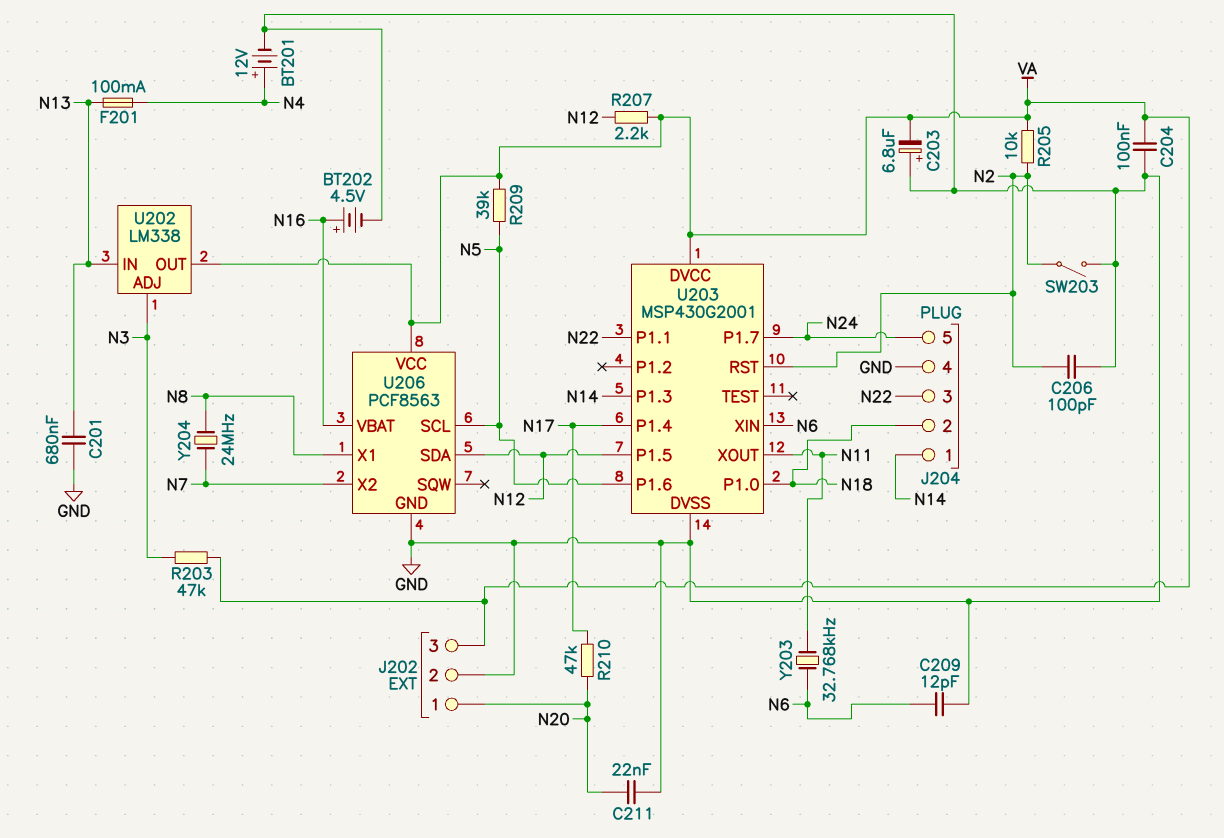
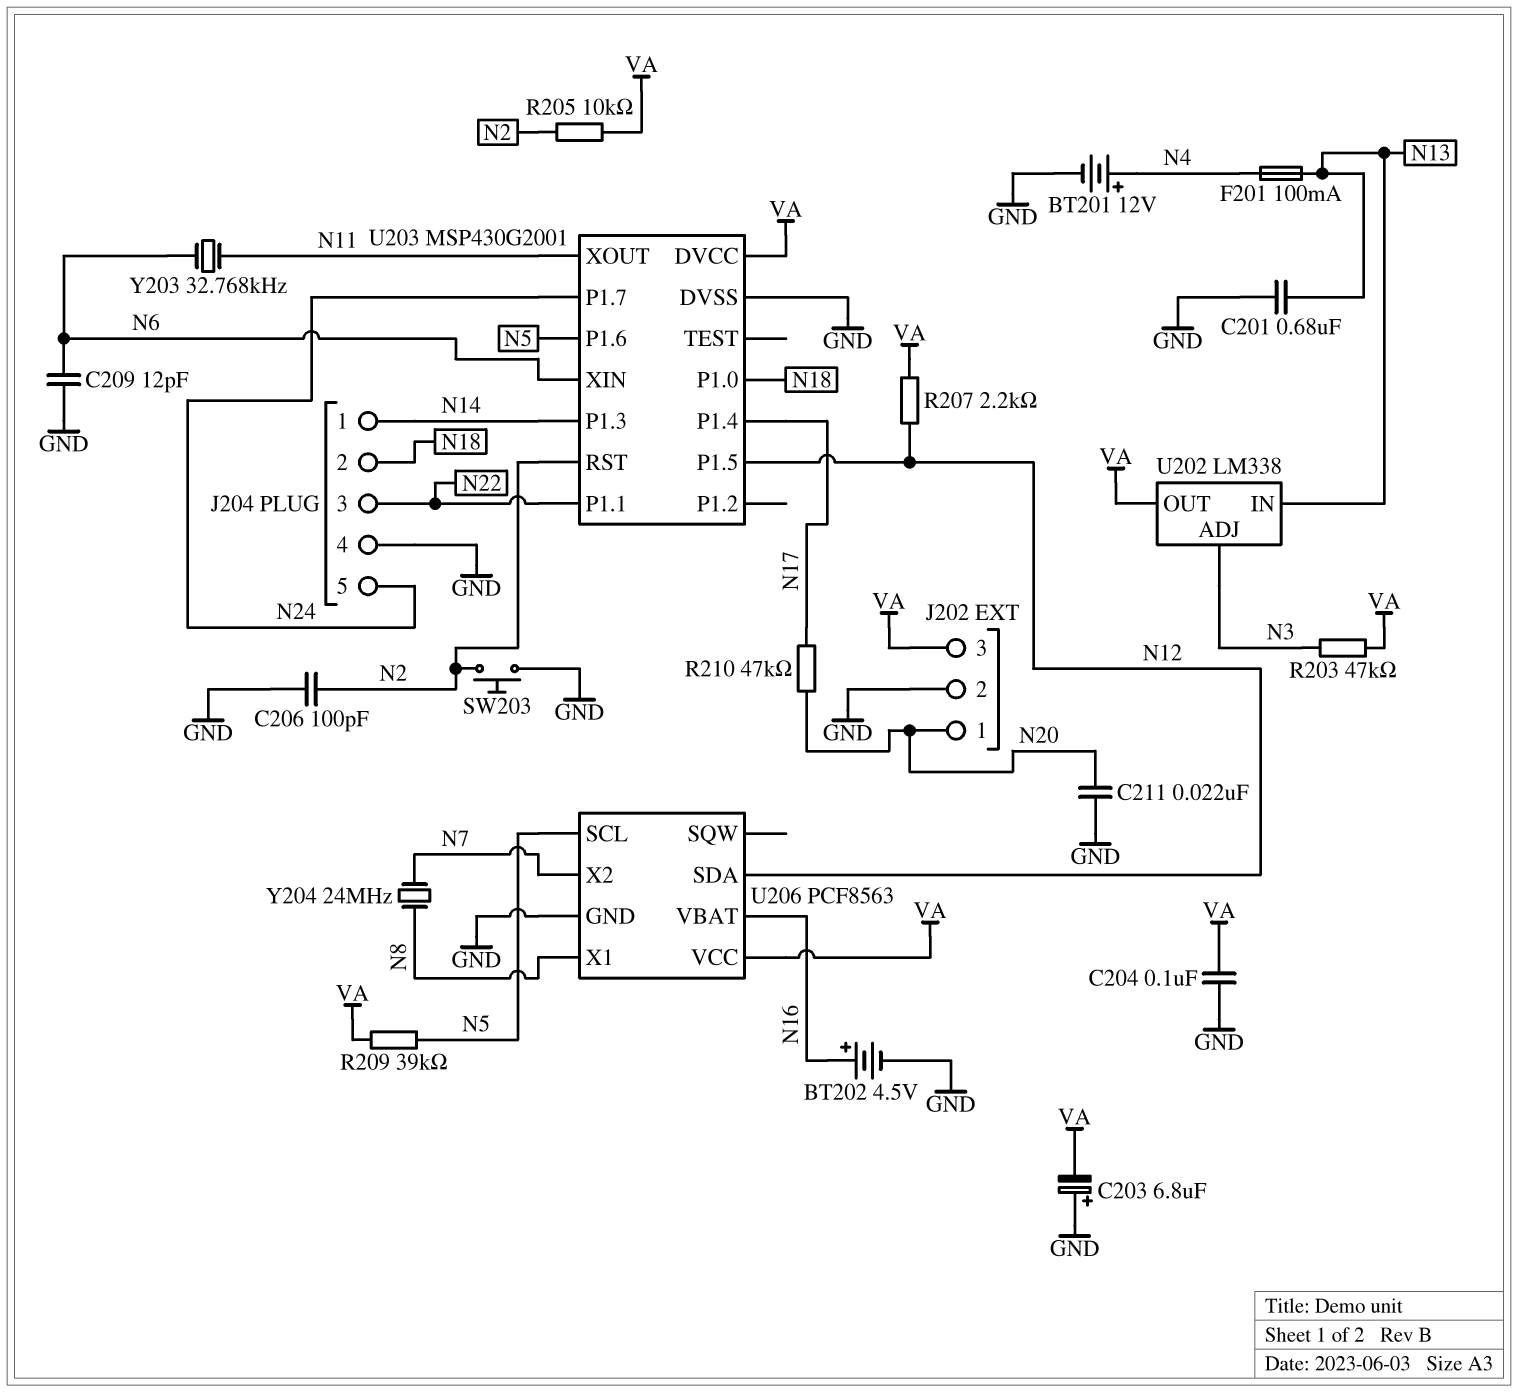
SW203: switch (GND, N2) -> button (GND, N2)

